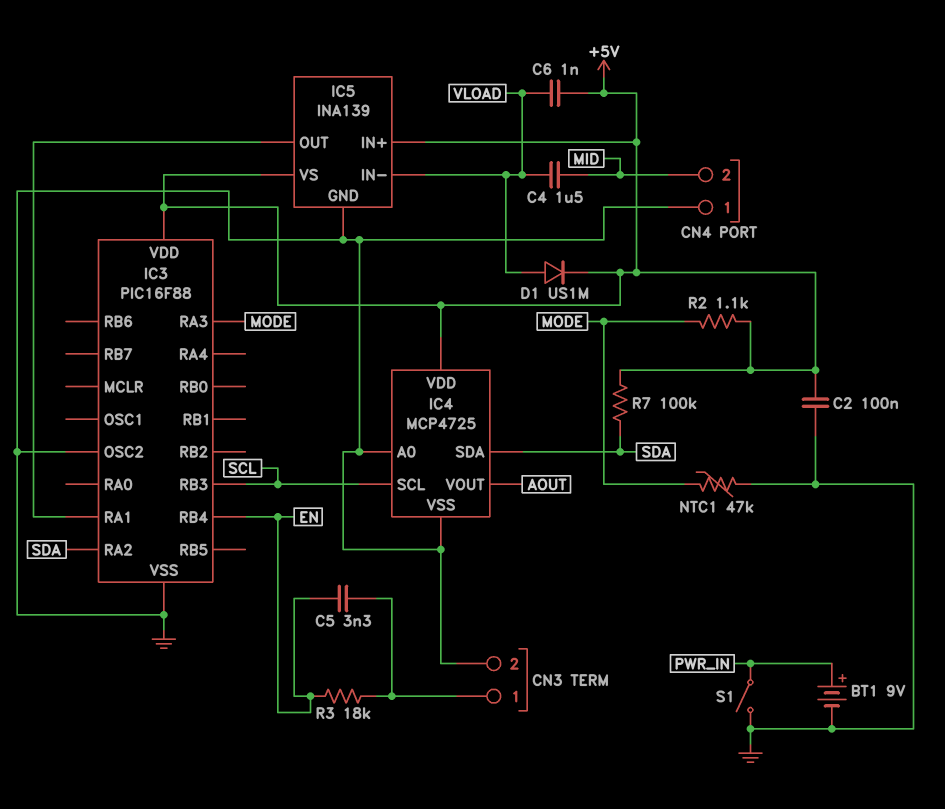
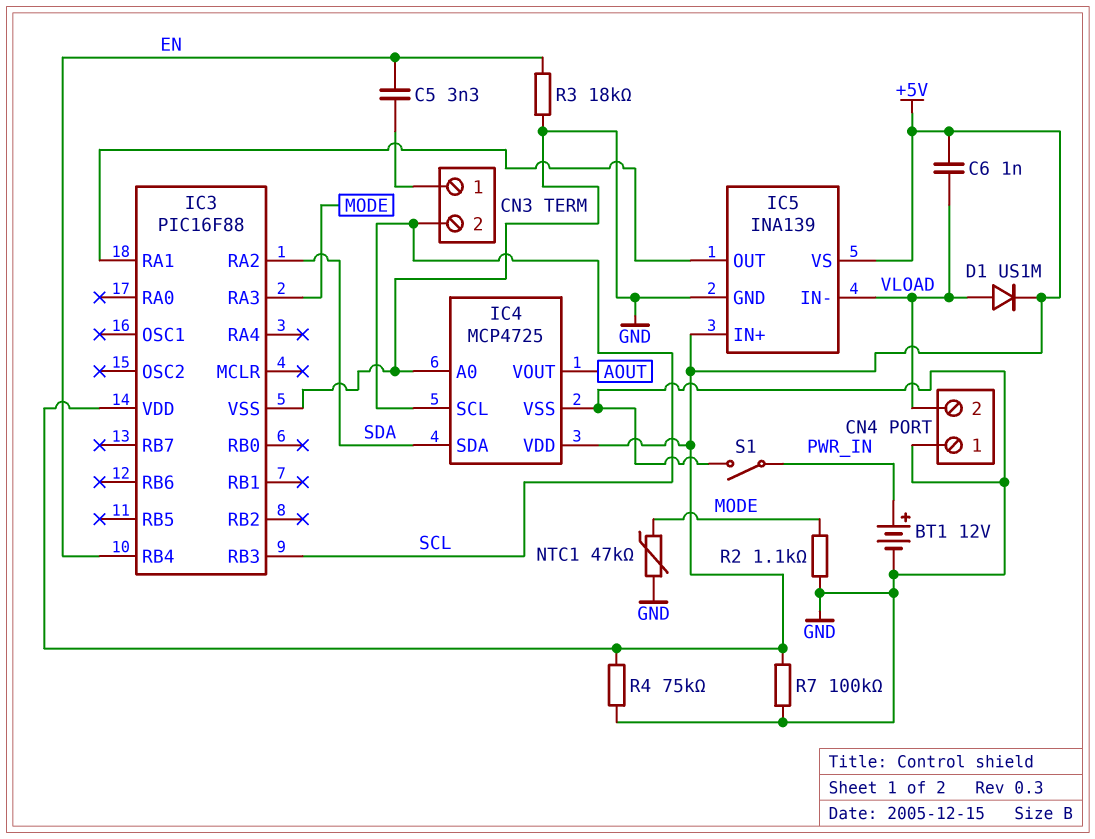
BT1: 9V (plus PWR_IN, minus GND) -> 12V (plus PWR_IN, minus GND)
C2: 100nF (+5V, GND) -> none
C4: 1.5uF (MID, VLOAD) -> none
CN3 pin 2: GND -> SCL
CN4 pin 2: MID -> VLOAD
IC3 pin OSC2: GND -> none
R2: 1.1k (+5V, MODE) -> 1.1k (GND, MODE)
R3: 18k (CN3/1, EN) -> 18k (EN, GND)
R4: none -> 75k (+5V, GND)
R7: 100k (+5V, SDA) -> 100k (+5V, GND)

